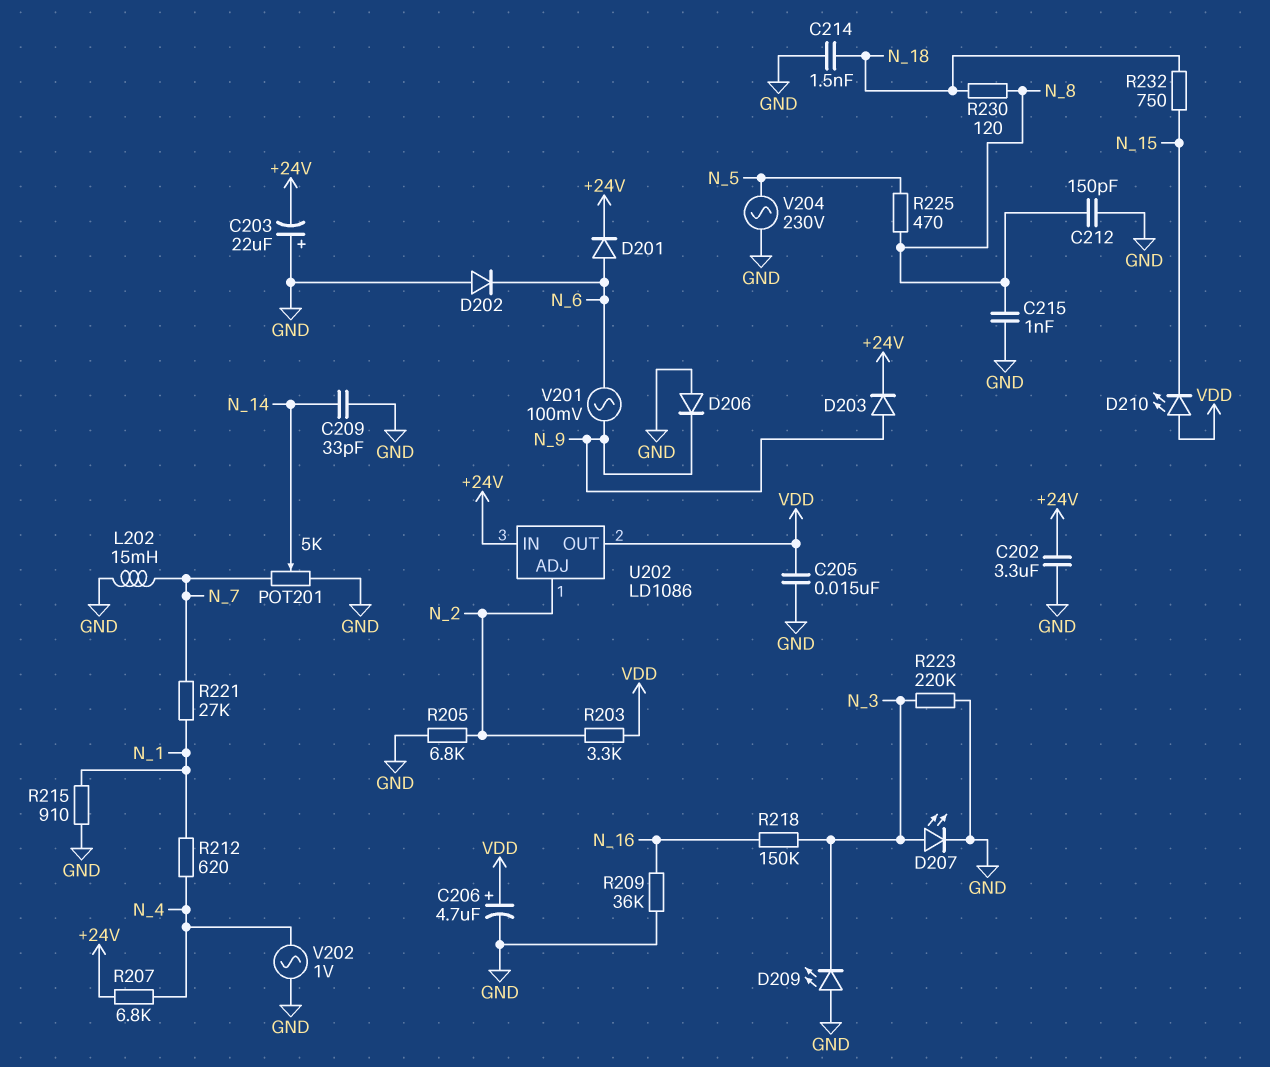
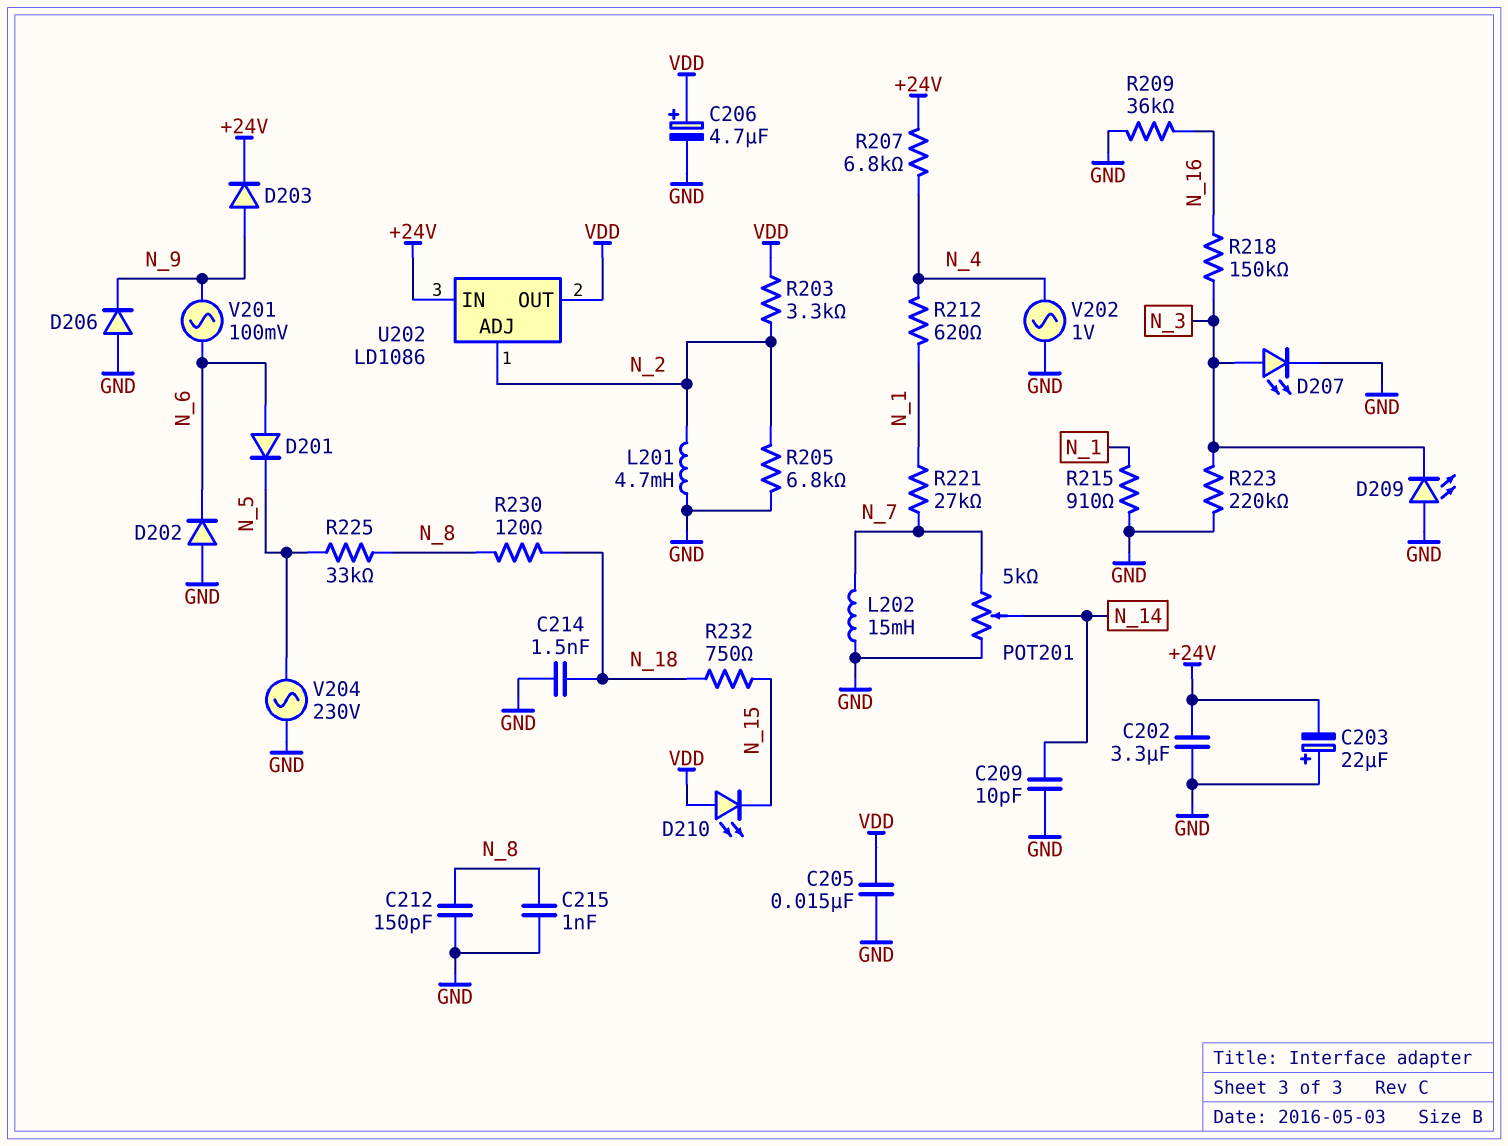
C209: 33pF (GND, N_14) -> 10pF (GND, N_14)
D201: diode (A N_6, K +24V) -> diode (A N_6, K N_5)
L201: none -> 4.7mH (GND, N_2)
R225: 470 (N_5, N_8) -> 33k (N_5, N_8)

